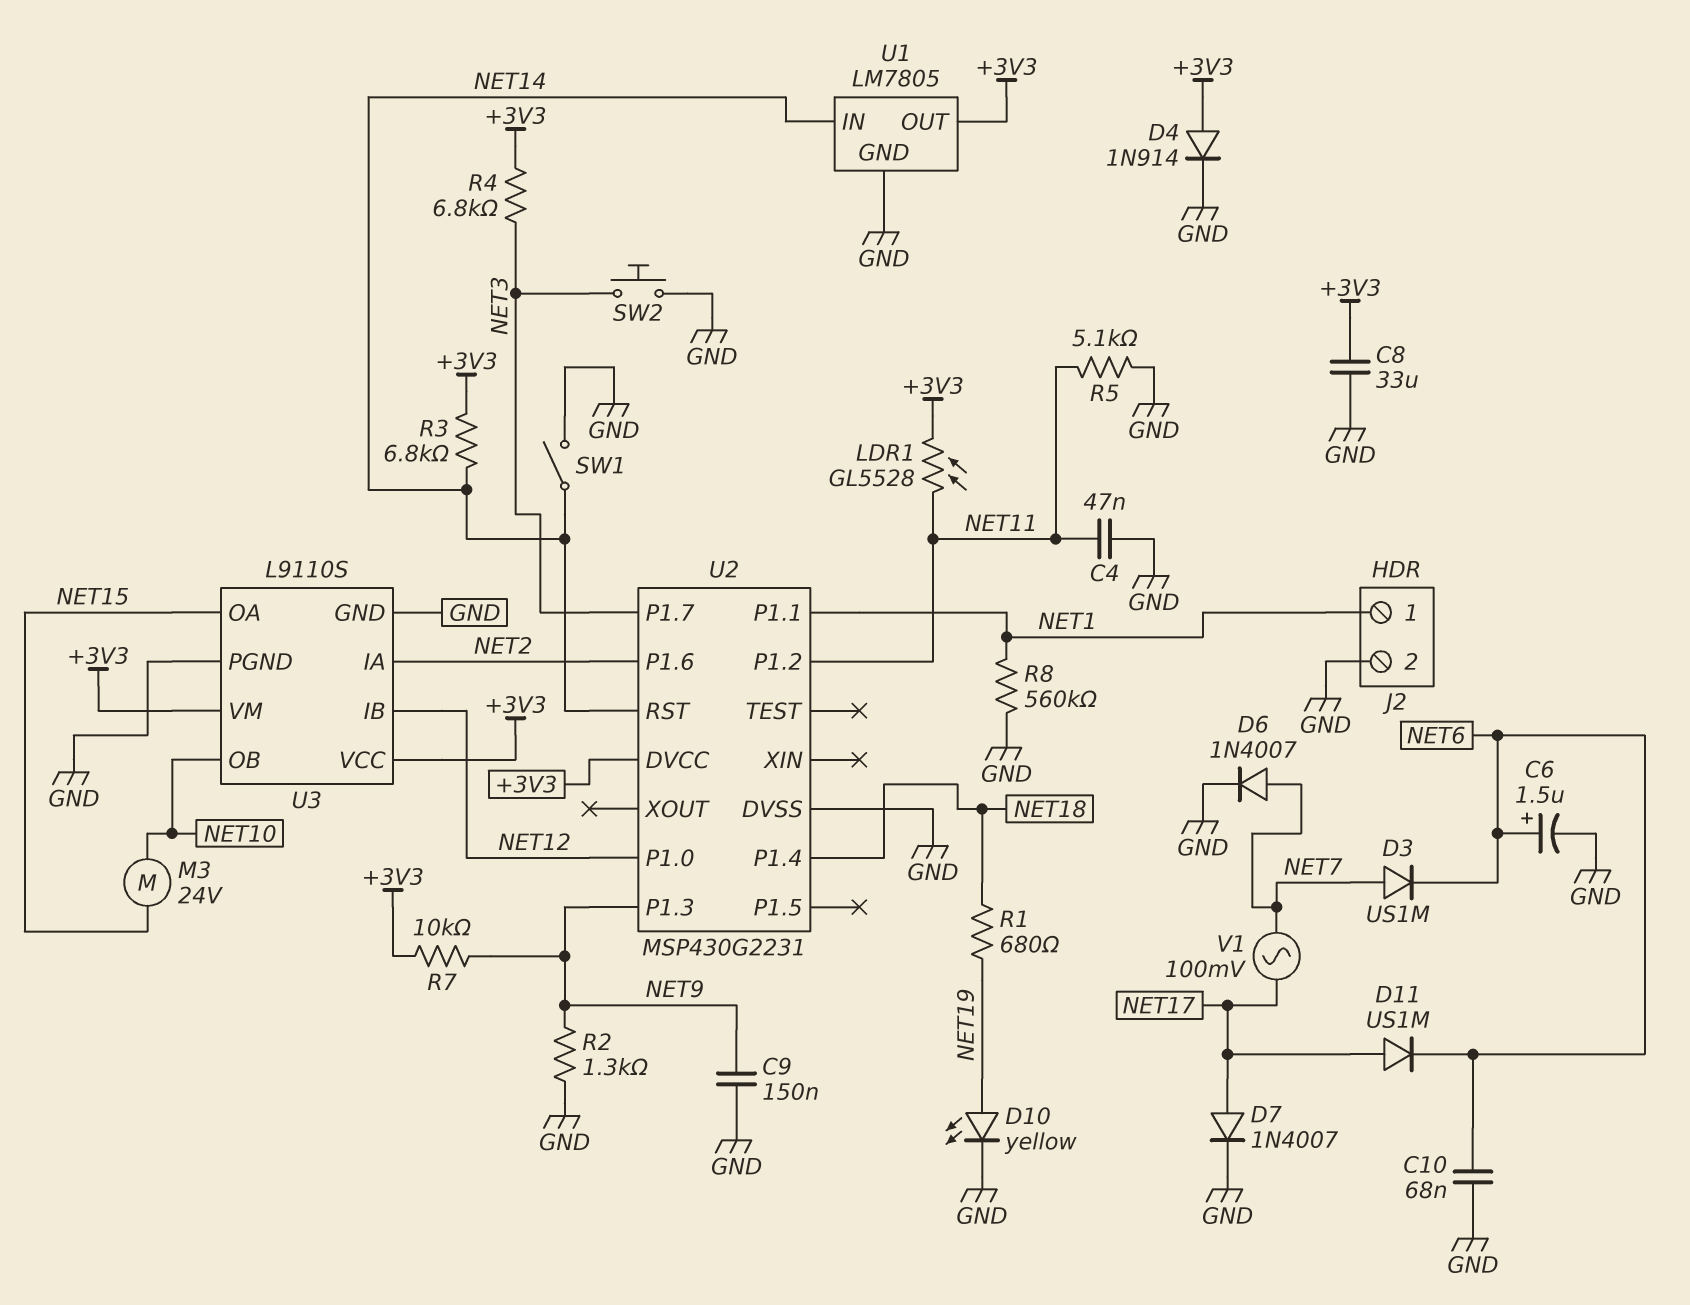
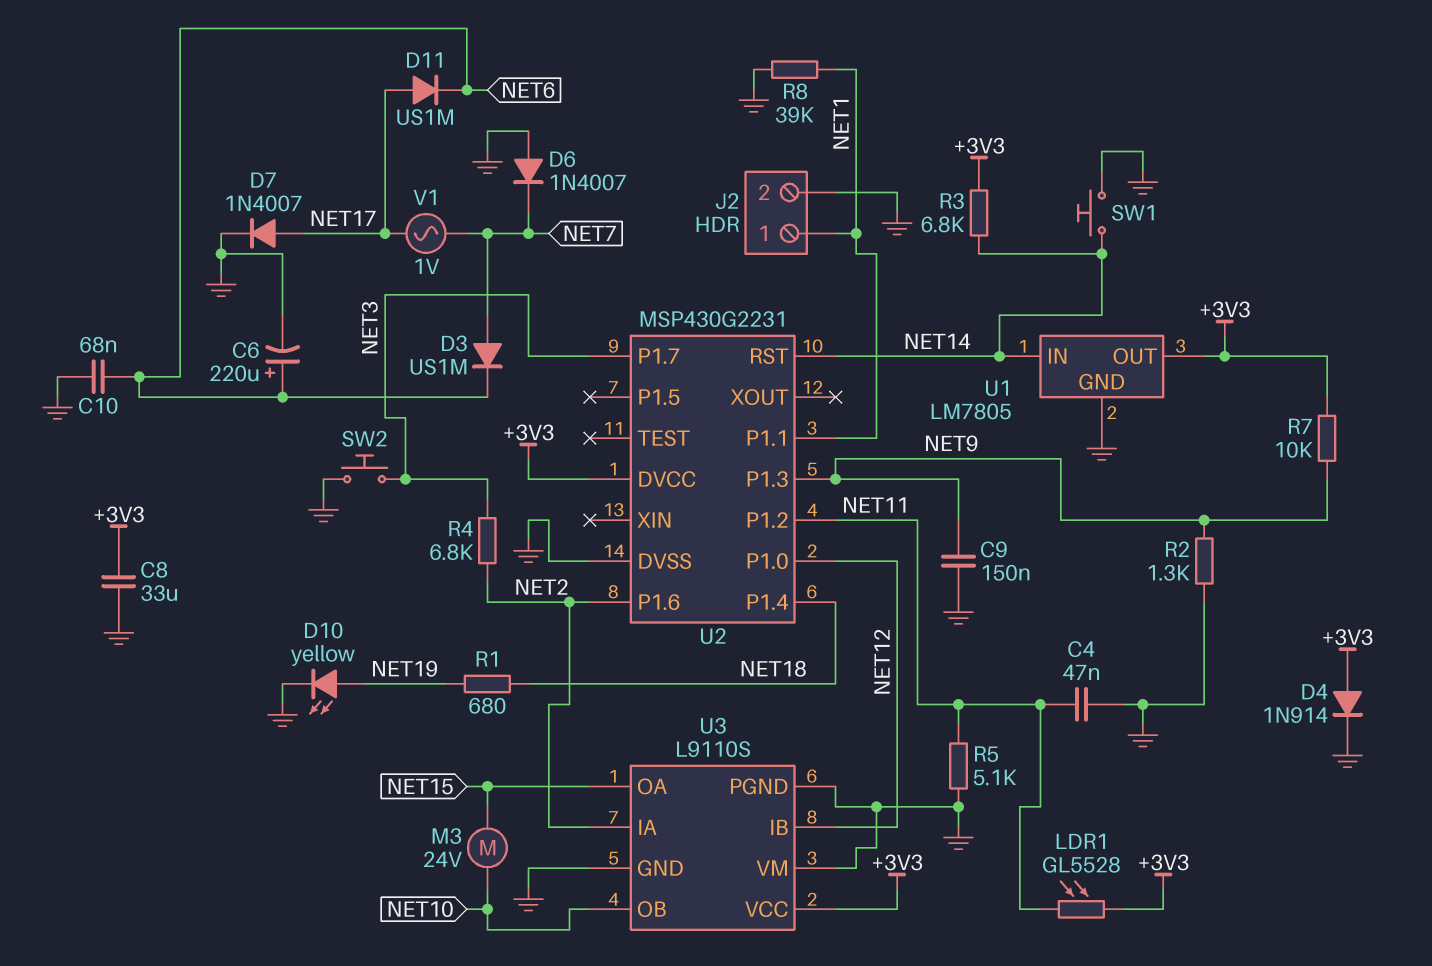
C6: 1.5uF (plus NET6, minus GND) -> 220uF (plus NET6, minus GND)
D6: diode 1N4007 (A NET7, K GND) -> diode 1N4007 (A GND, K NET7)
R4: 6.8k (+3V3, NET3) -> 6.8k (NET2, NET3)
R8: 560k (GND, NET1) -> 39k (GND, NET1)
SW1: switch (GND, NET14) -> button (GND, NET14)
U3 pin VM: +3V3 -> GND
V1: AC 100mV (NET7, NET17) -> AC 1V (NET7, NET17)

